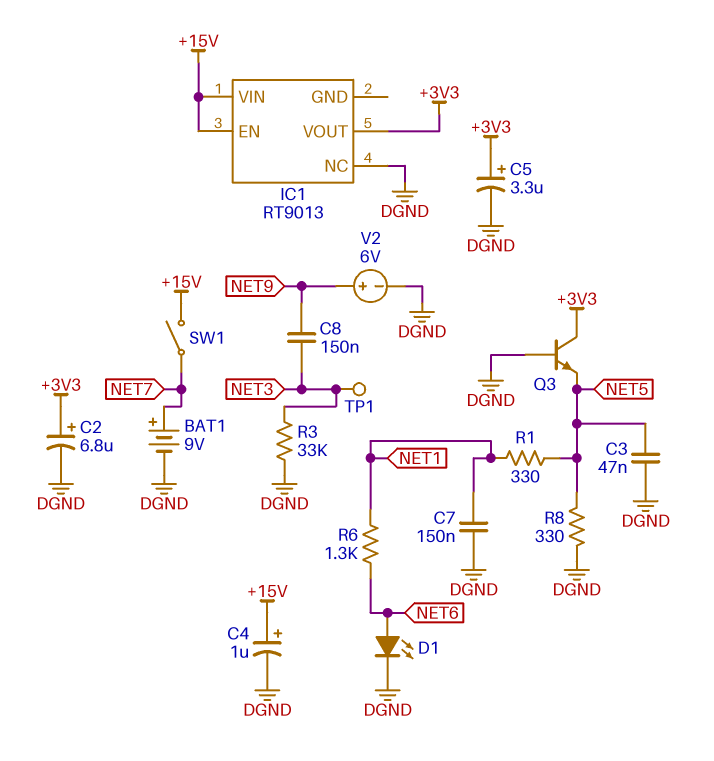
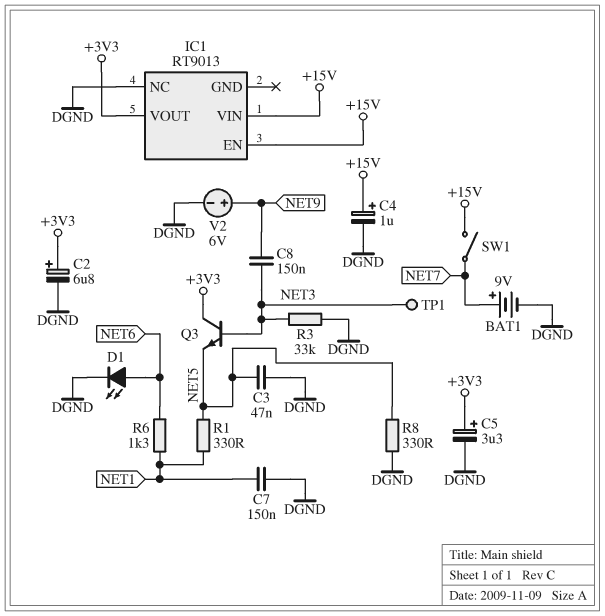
Q3: NPN (B DGND, C +3V3, E NET5) -> NPN (B NET3, C +3V3, E NET5)

